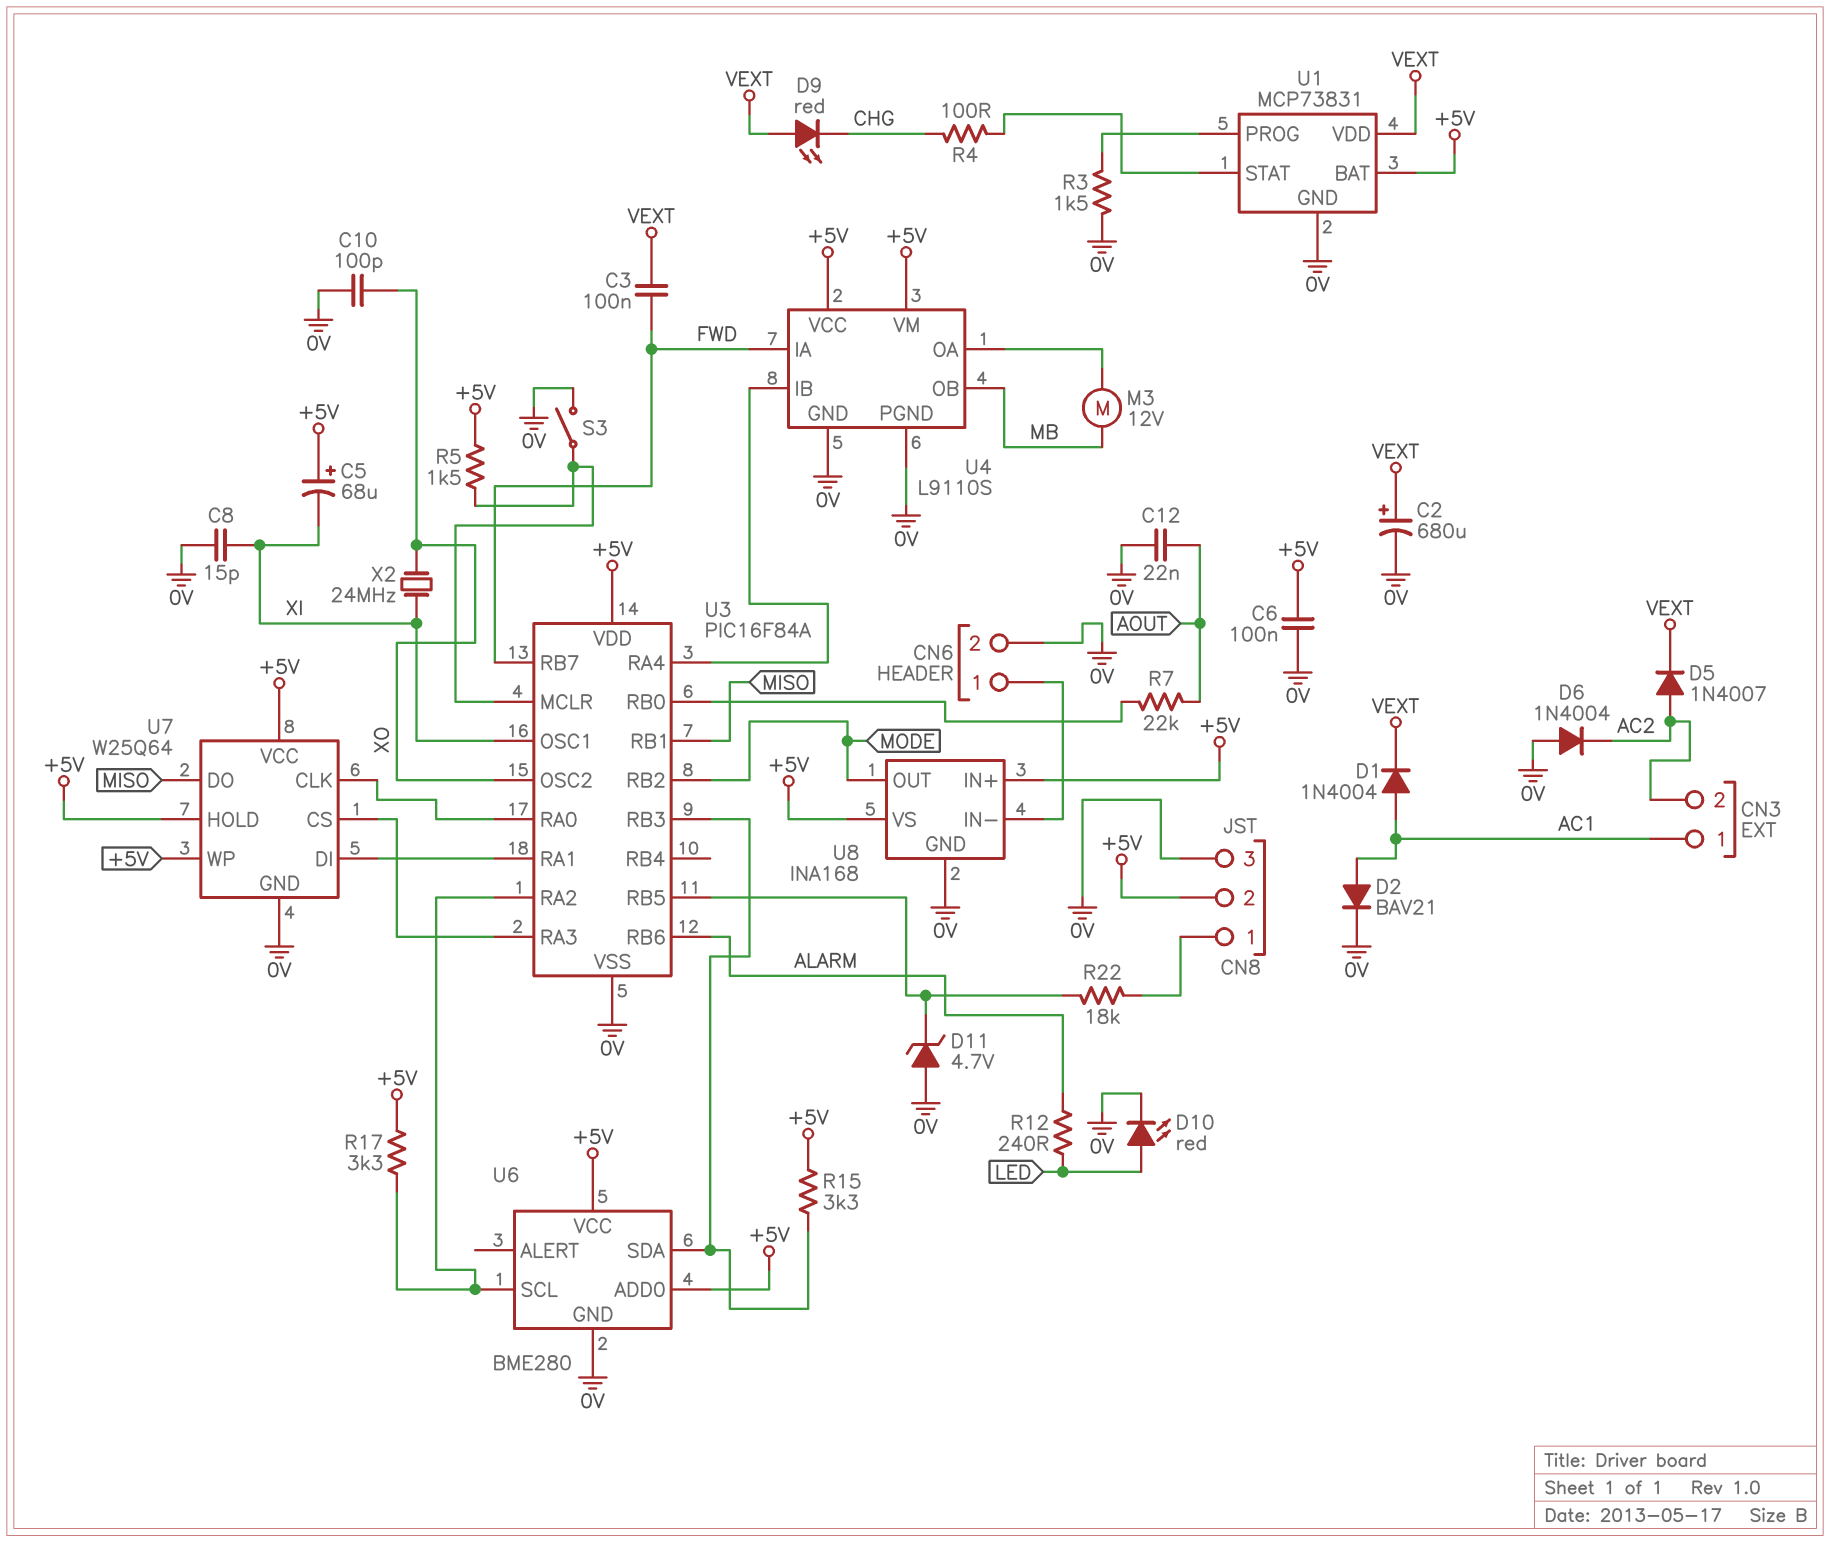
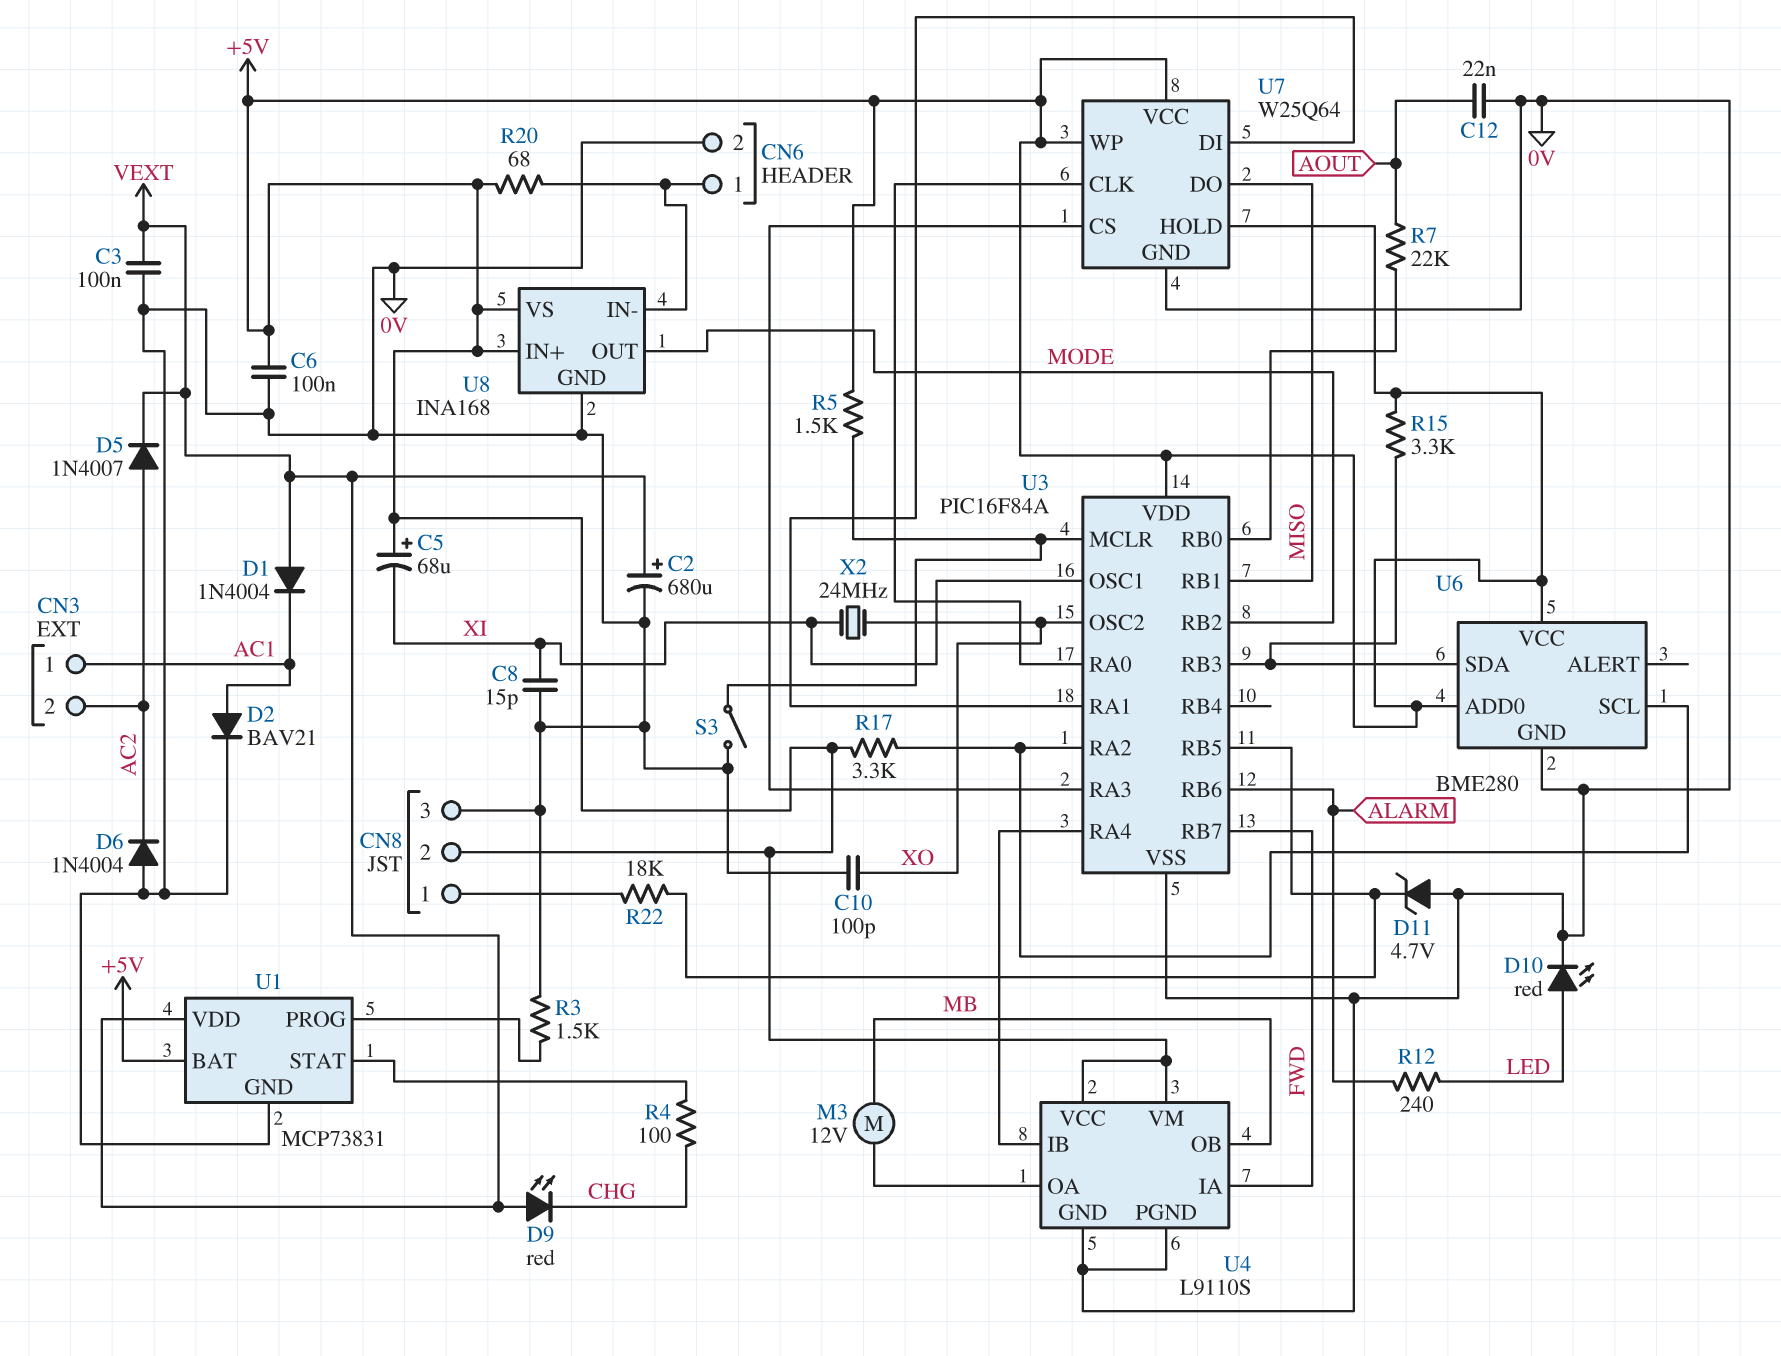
C3: 100nF (FWD, VEXT) -> 100nF (0V, VEXT)
D1: diode 1N4004 (A AC1, K VEXT) -> diode 1N4004 (A VEXT, K AC1)
R20: none -> 68 (+5V, CN6/1)

